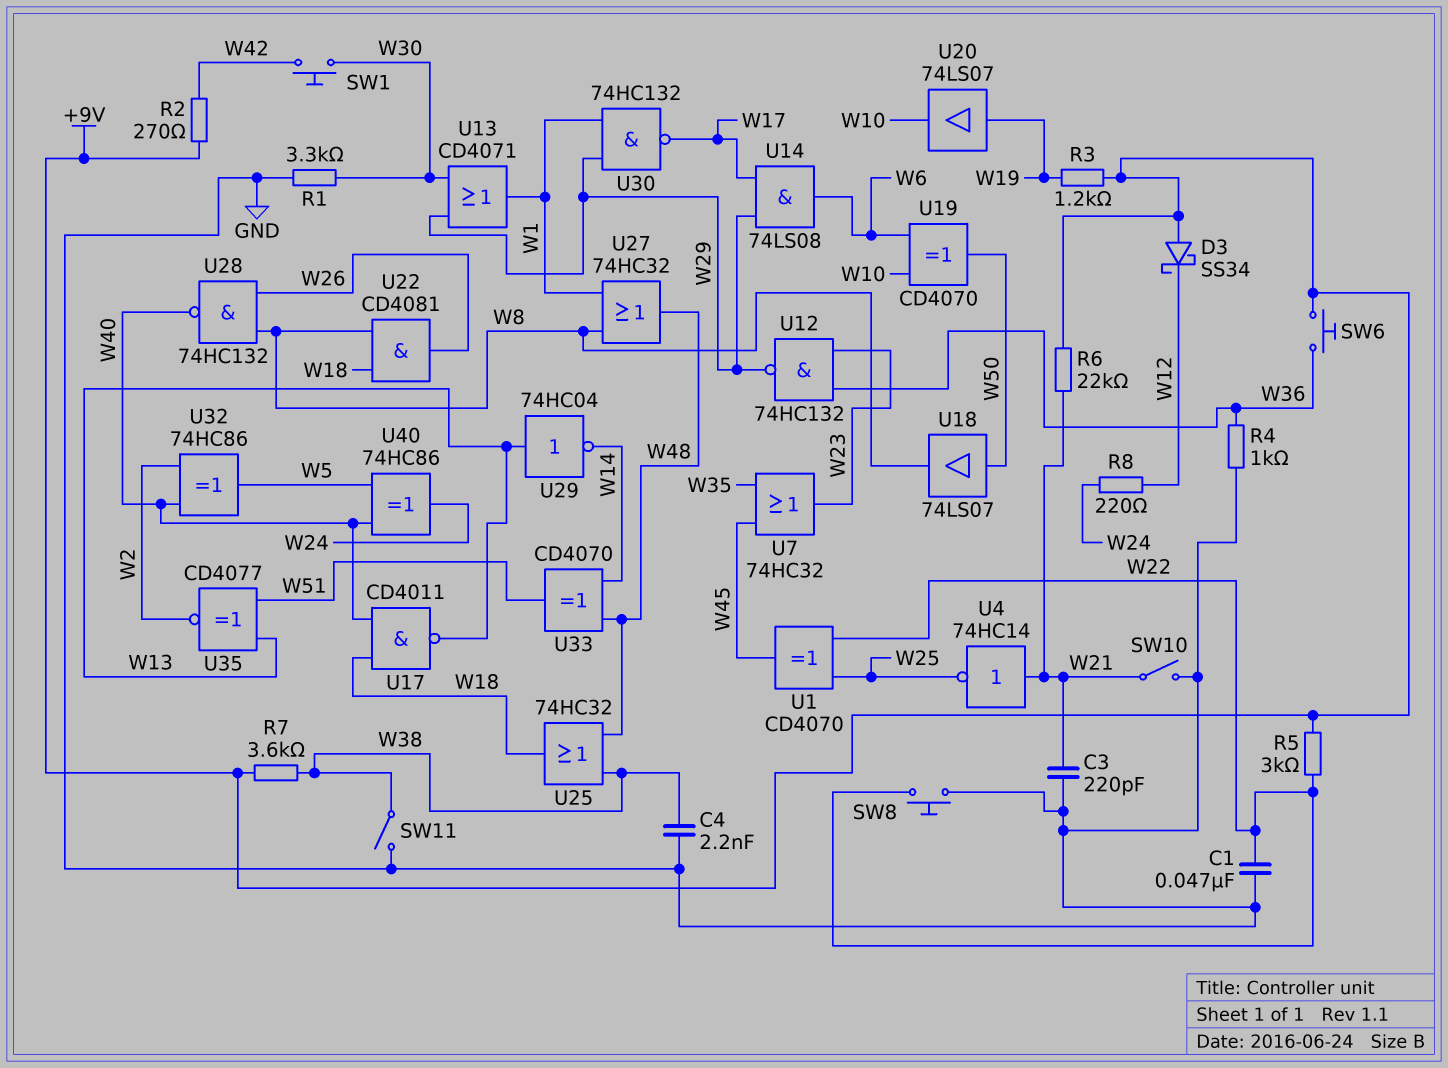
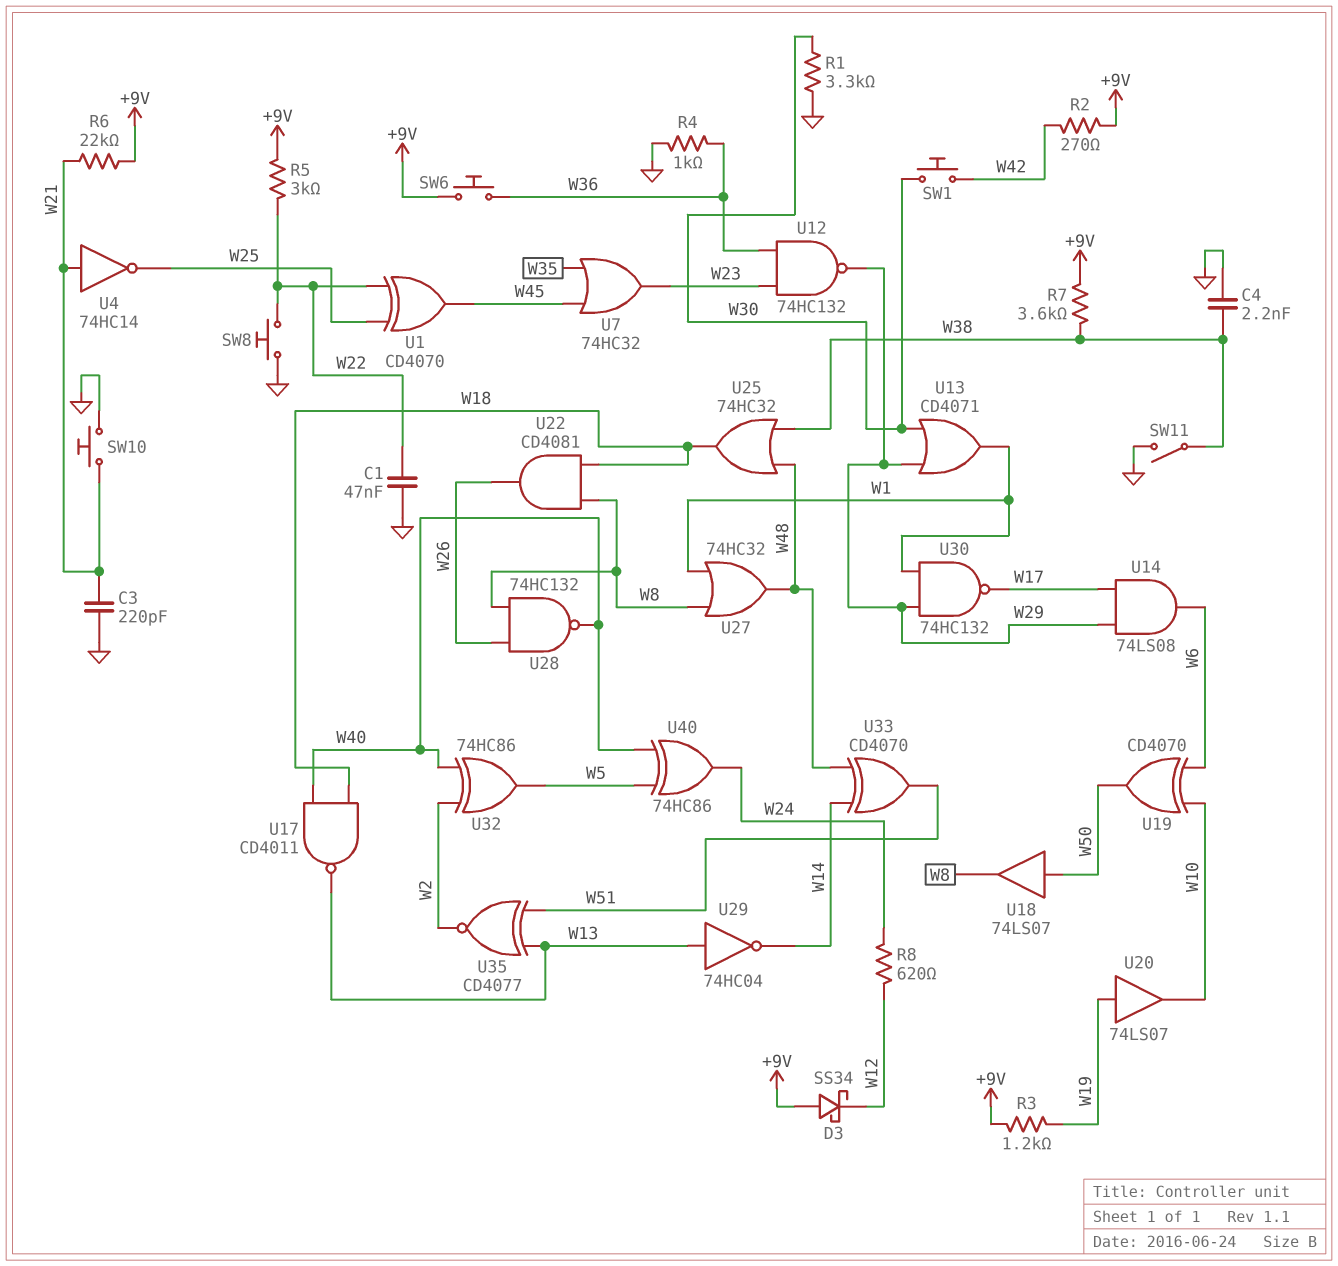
R8: 220 (W12, W24) -> 620 (W12, W24)
SW10: switch (GND, W21) -> button (GND, W21)

